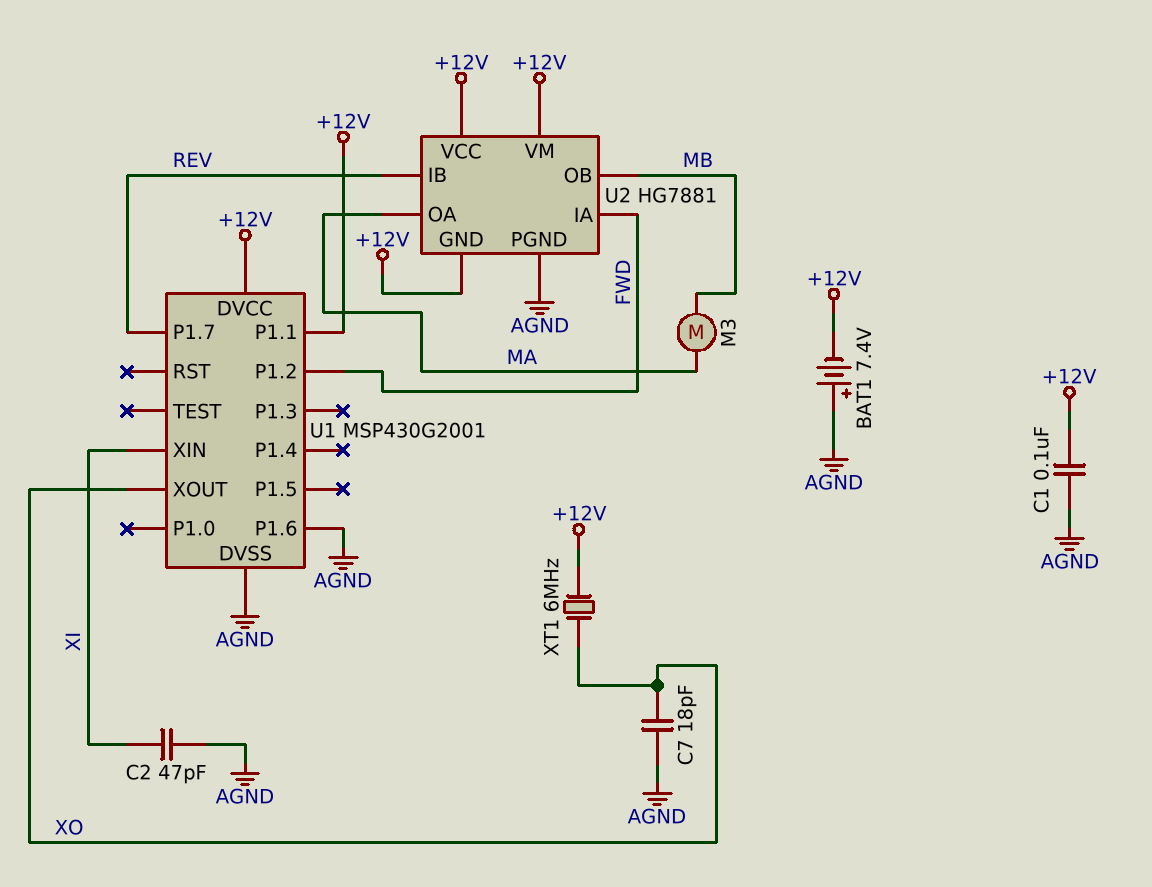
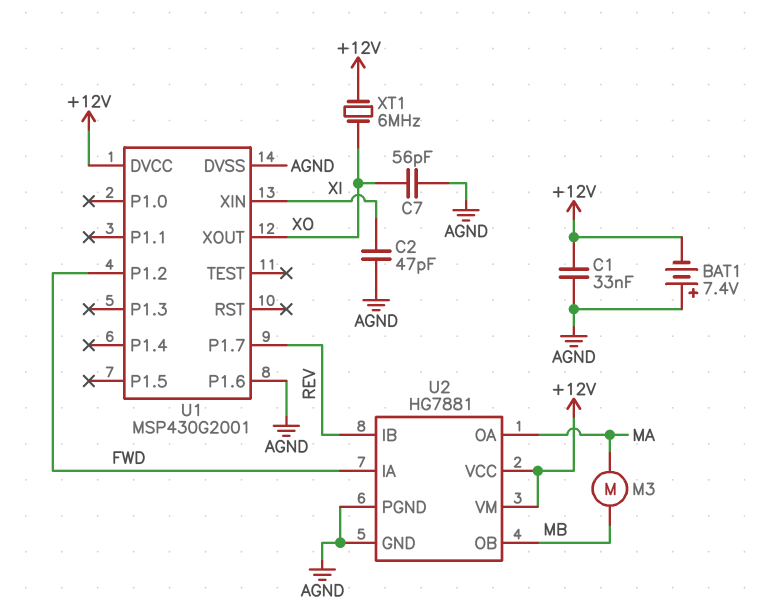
C1: 100nF (+12V, AGND) -> 33nF (+12V, AGND)
C7: 18pF (AGND, XO) -> 56pF (AGND, XO)
U1 pin P1.1: +12V -> none
U2 pin GND: +12V -> AGND

